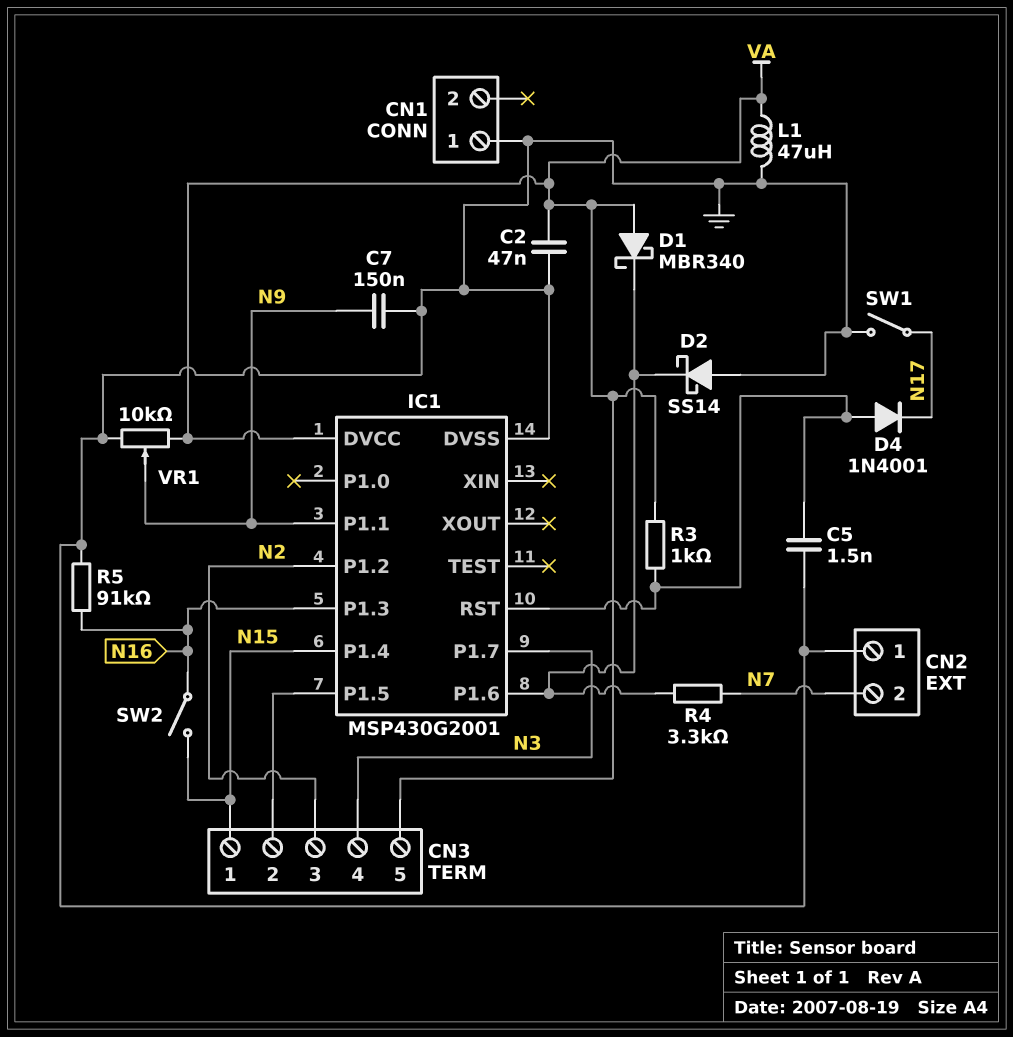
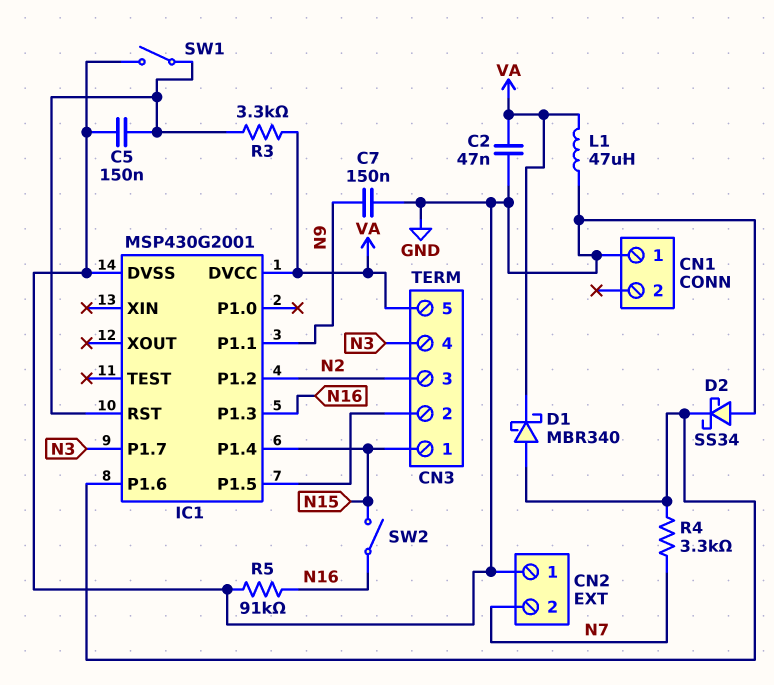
C5: 1.5nF (GND, IC1/RST) -> 150nF (GND, IC1/RST)
D1: schottky MBR340 (A VA, K IC1/P1.6) -> schottky MBR340 (A IC1/P1.6, K VA)
D2: schottky SS14 (A GND, K IC1/P1.6) -> schottky SS34 (A GND, K IC1/P1.6)
D4: diode 1N4001 (A IC1/RST, K N17) -> none
R3: 1k (IC1/RST, VA) -> 3.3k (IC1/RST, VA)
SW1: switch (GND, N17) -> switch (GND, IC1/RST)
VR1: 10k (GND, VA, wiper N9) -> none

